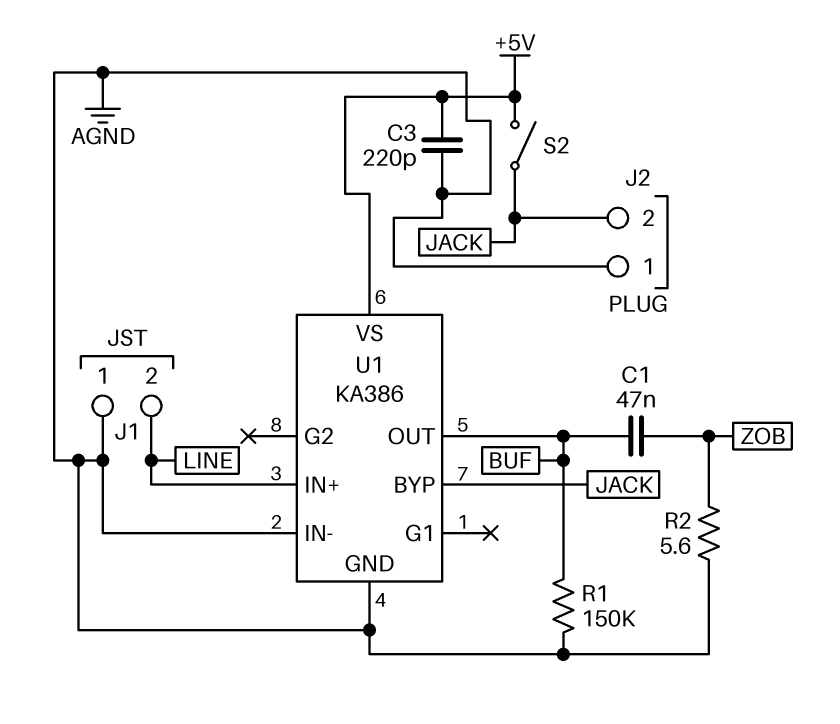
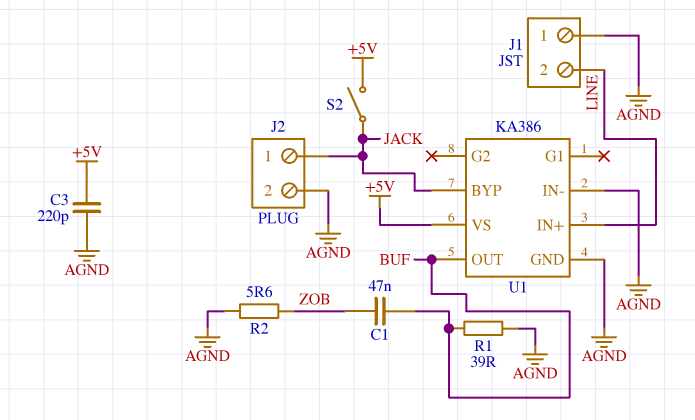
J2 pin 1: AGND -> JACK
J2 pin 2: JACK -> AGND
R1: 150k (AGND, BUF) -> 39 (AGND, BUF)

